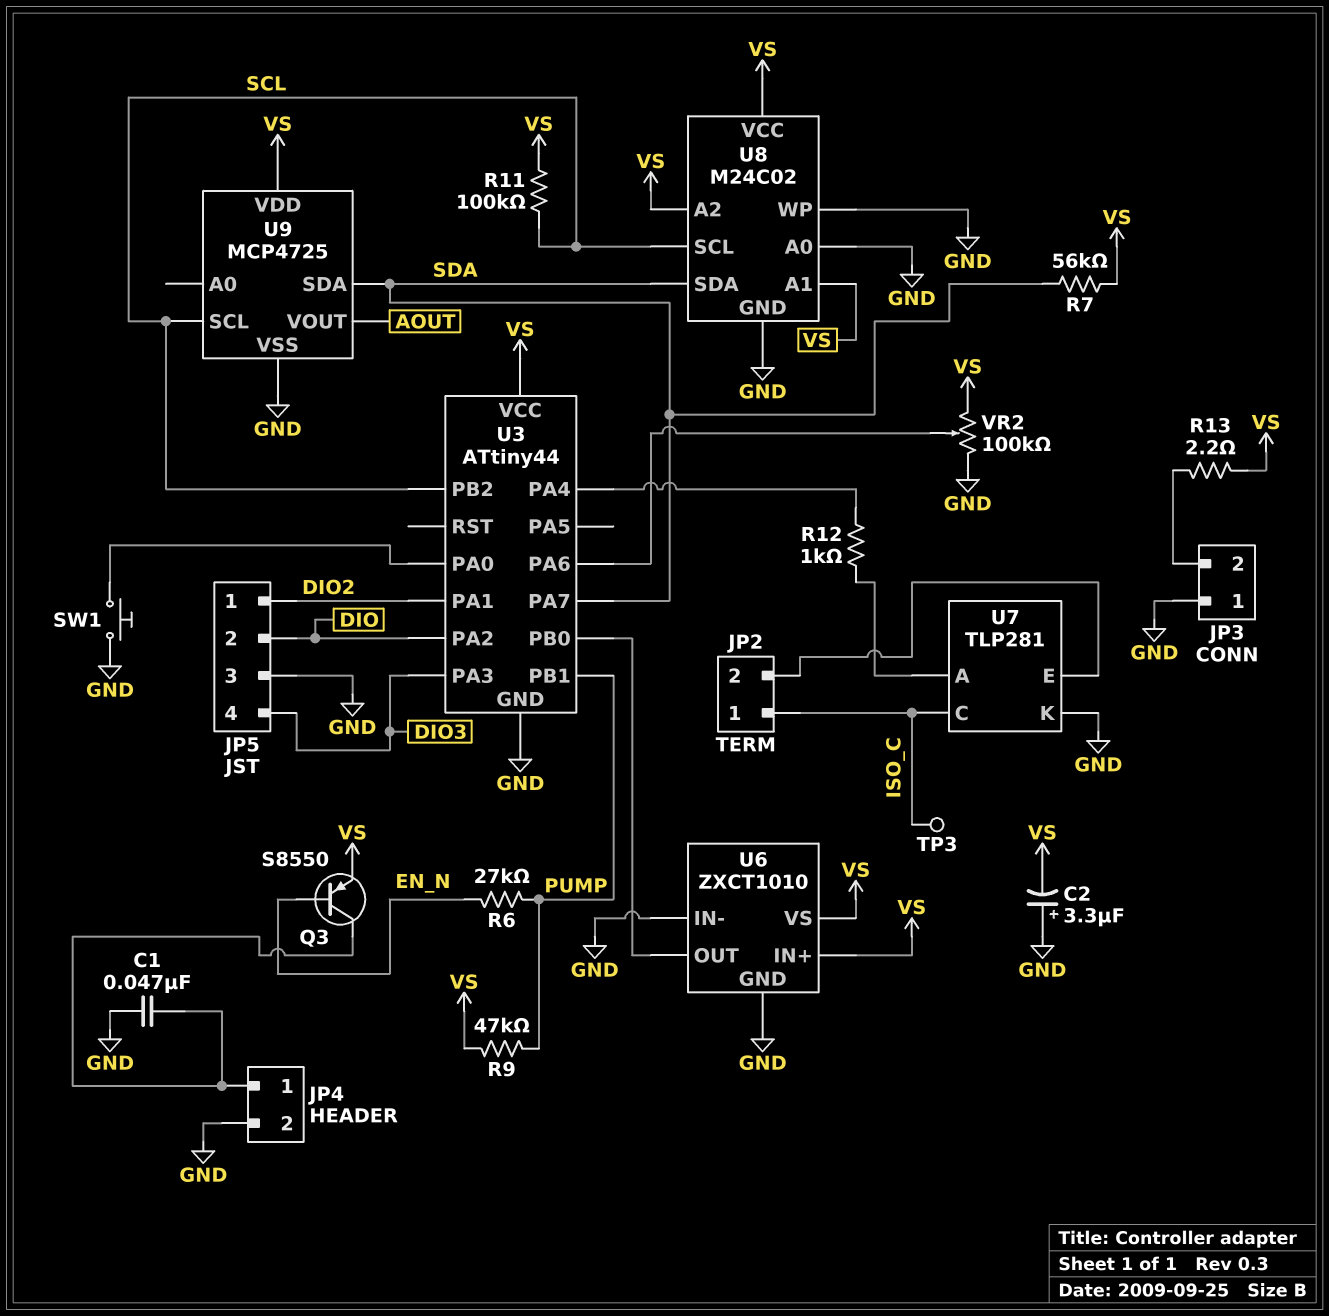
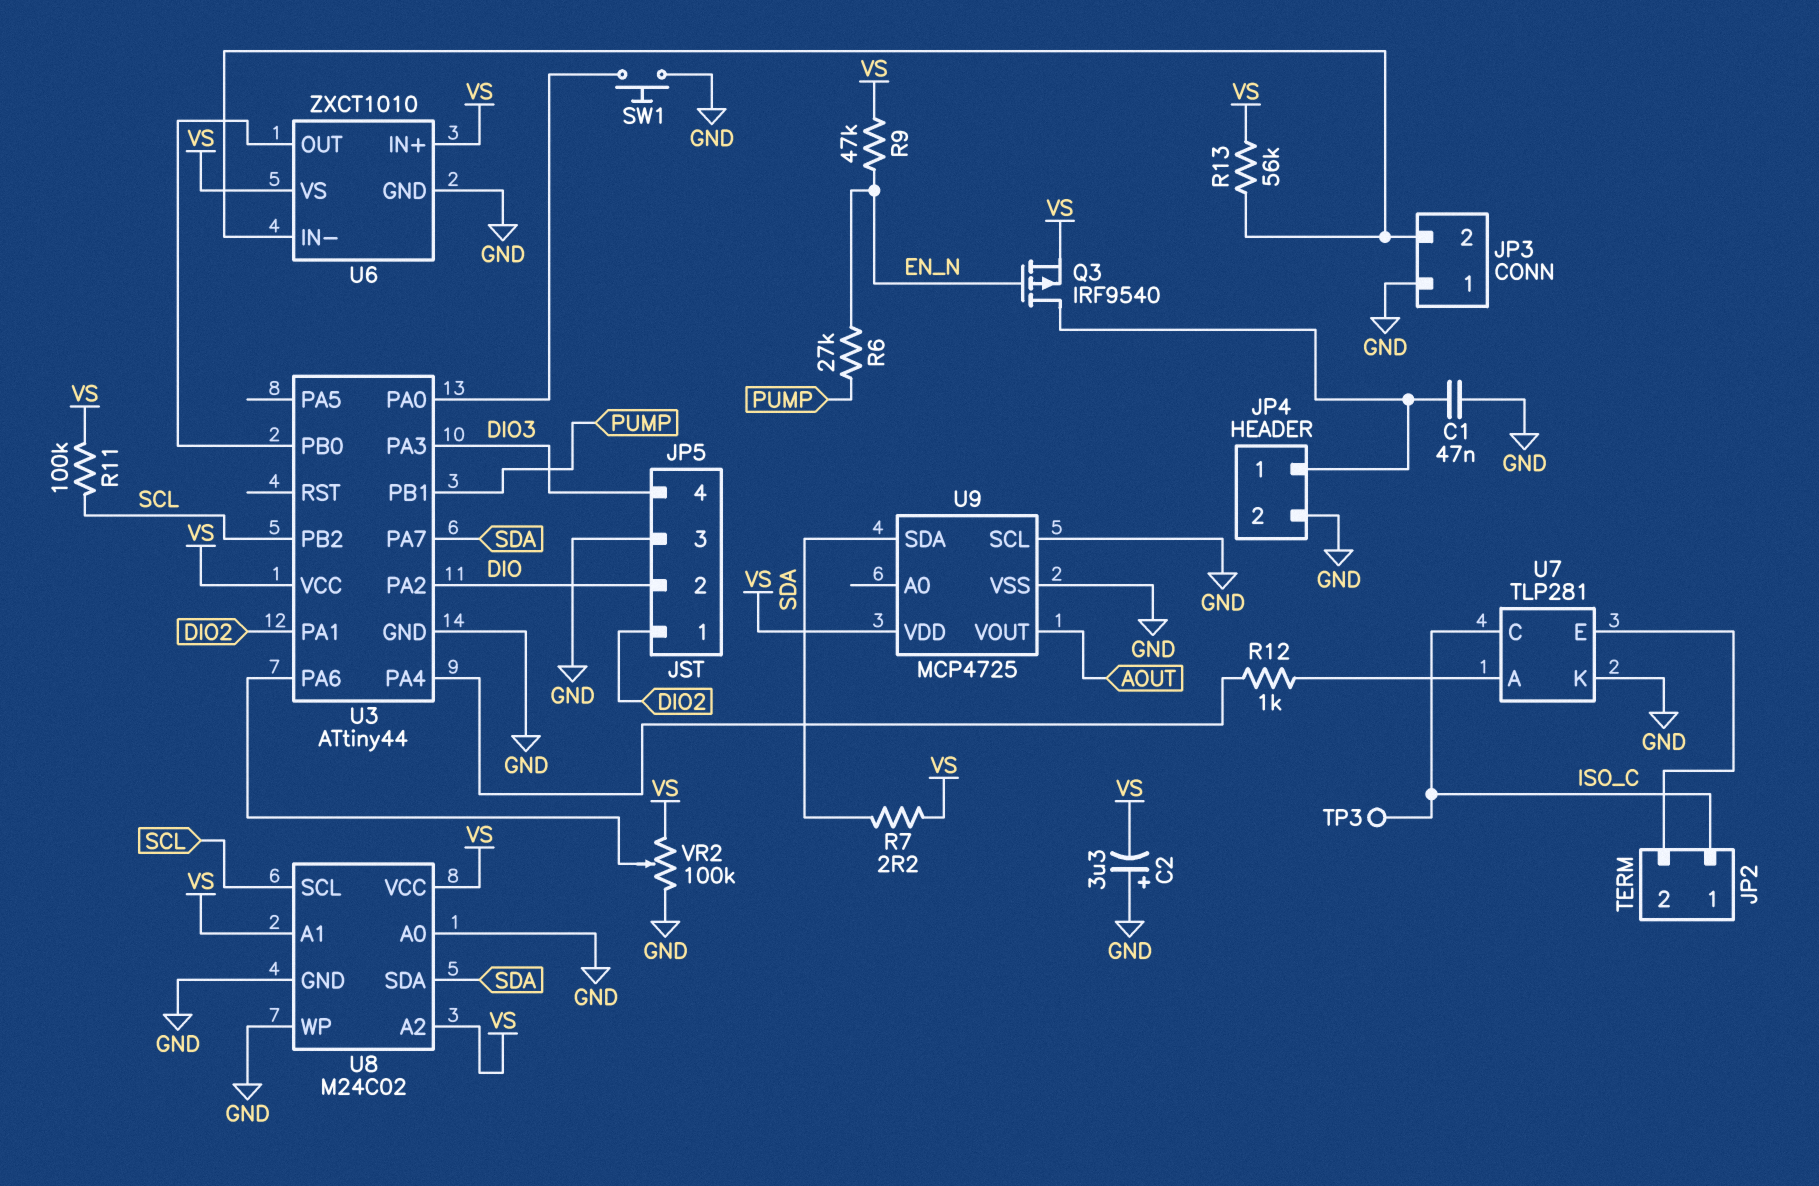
Q3: PNP S8550 (B EN_N, C JP4/1, E VS) -> PMOS IRF9540 (G EN_N, D JP4/1, S VS)
R7: 56k (SDA, VS) -> 2.2 (SDA, VS)
R9: 47k (PUMP, VS) -> 47k (EN_N, VS)
R13: 2.2 (JP3/2, VS) -> 56k (JP3/2, VS)
U6 pin IN-: GND -> JP3/2
U9 pin SCL: SCL -> GND

